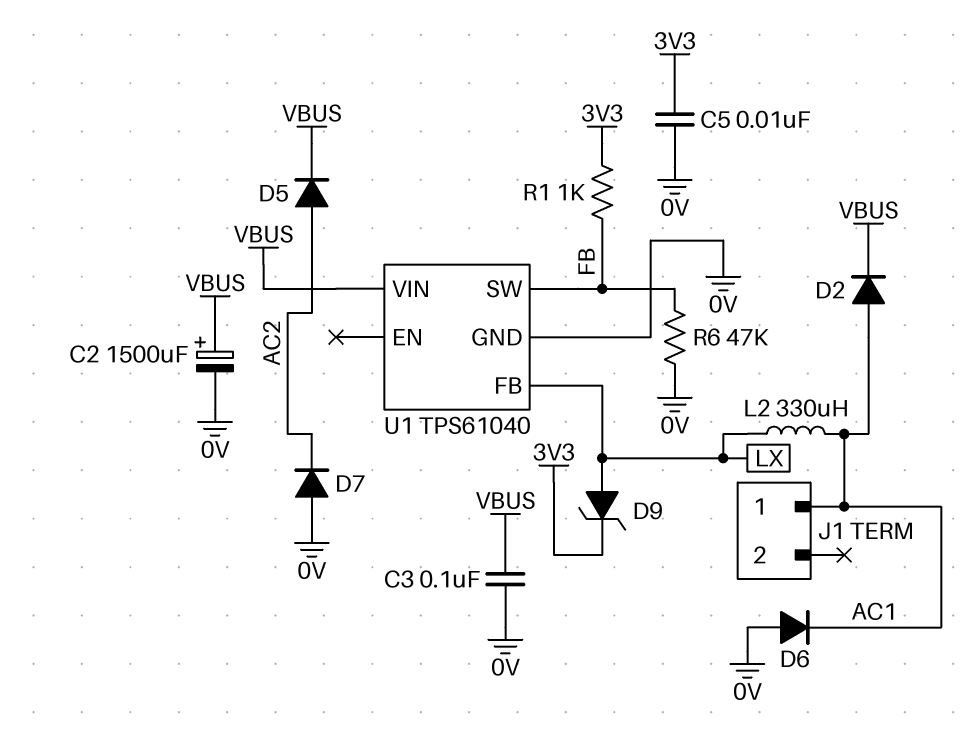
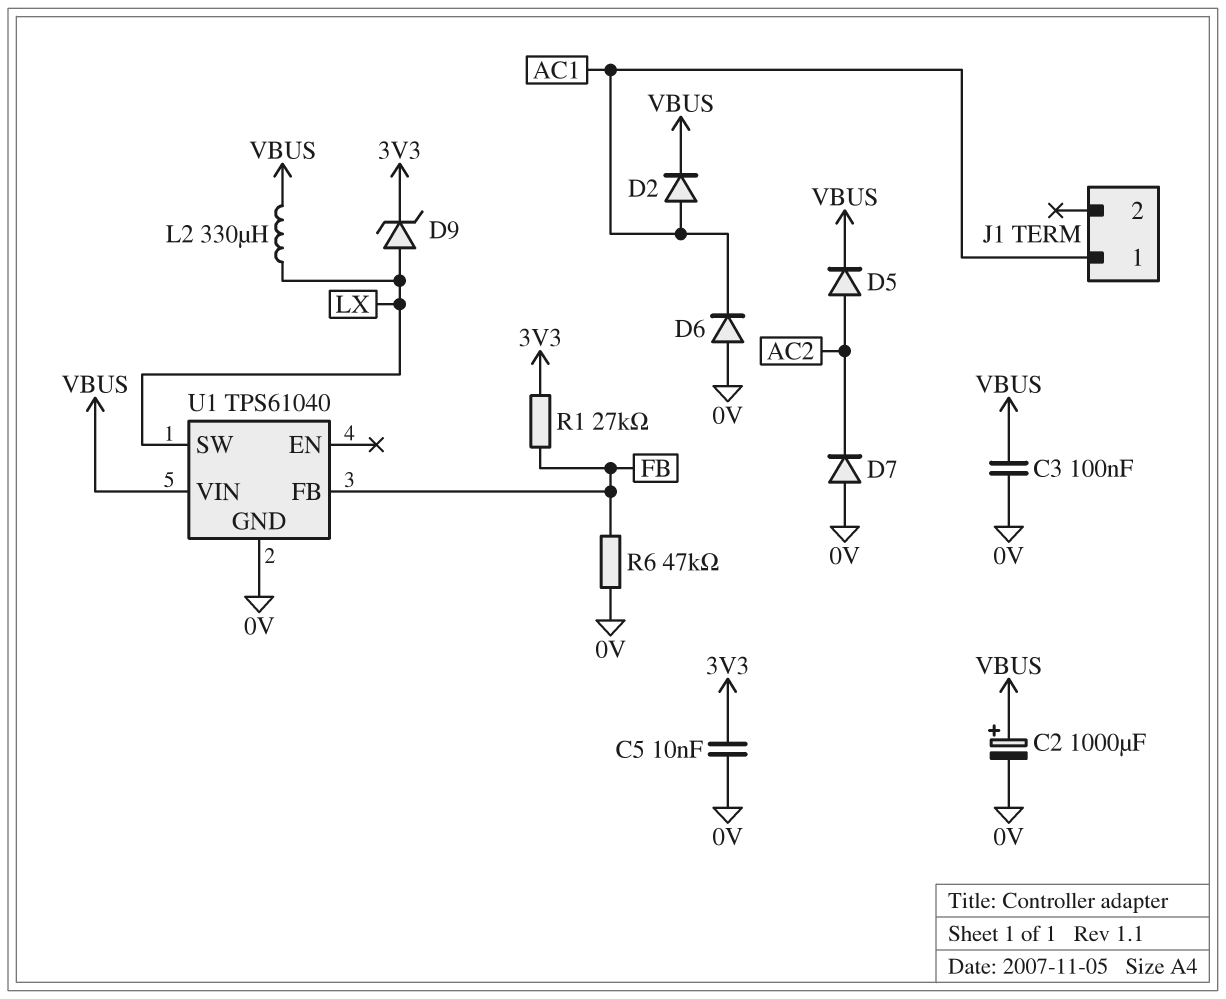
C2: 1500uF (plus VBUS, minus 0V) -> 1000uF (plus VBUS, minus 0V)
L2: 330uH (AC1, LX) -> 330uH (LX, VBUS)
R1: 1k (3V3, FB) -> 27k (3V3, FB)
U1 pin FB: LX -> FB
U1 pin SW: FB -> LX

